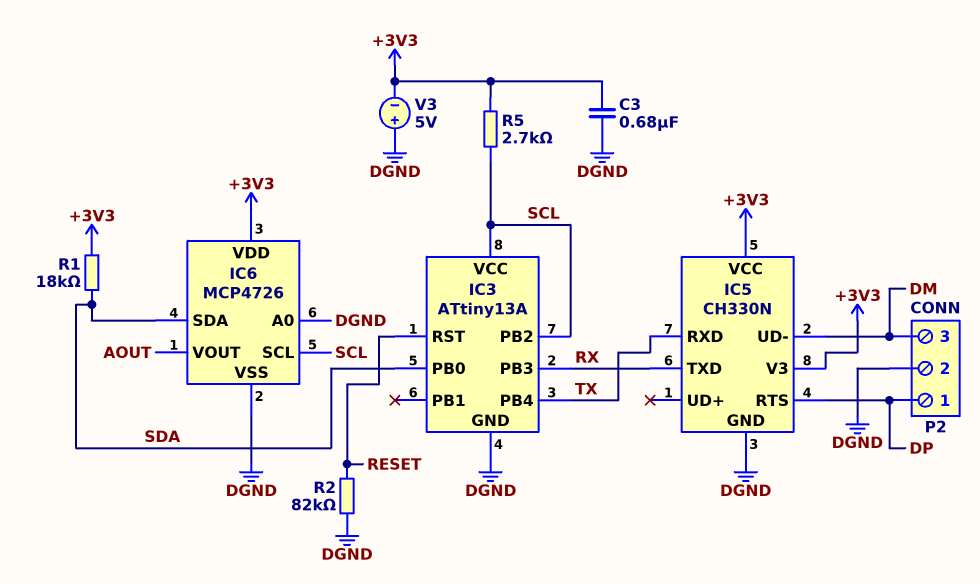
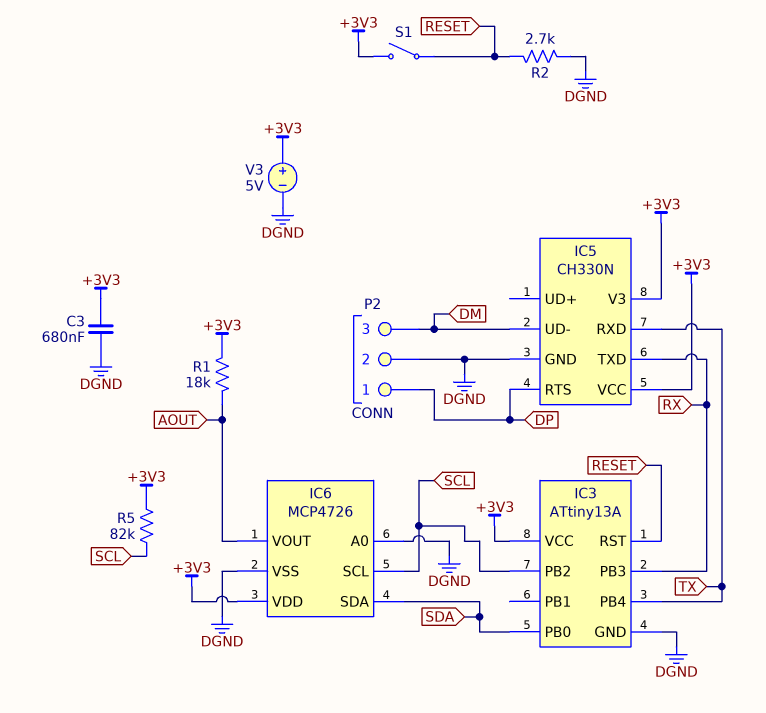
IC3 pin VCC: SCL -> +3V3
R1: 18k (+3V3, SDA) -> 18k (+3V3, AOUT)
R2: 82k (DGND, RESET) -> 2.7k (DGND, RESET)
R5: 2.7k (+3V3, SCL) -> 82k (+3V3, SCL)
S1: none -> switch (+3V3, RESET)
V3: 5V (plus DGND, minus +3V3) -> 5V (plus +3V3, minus DGND)

